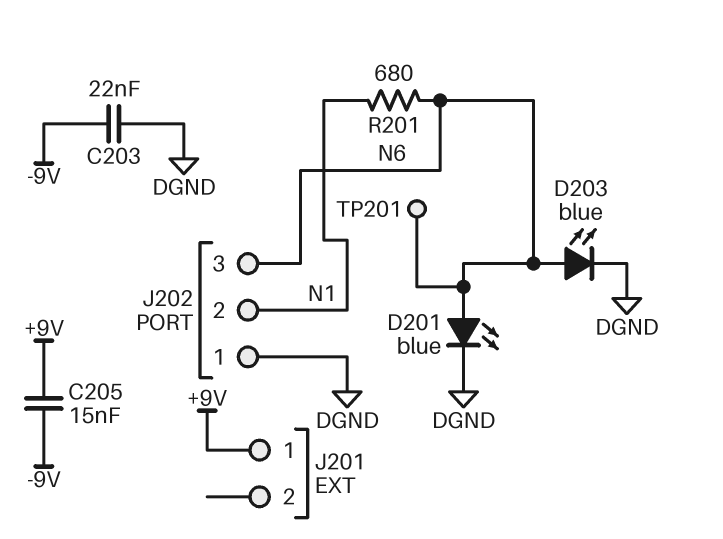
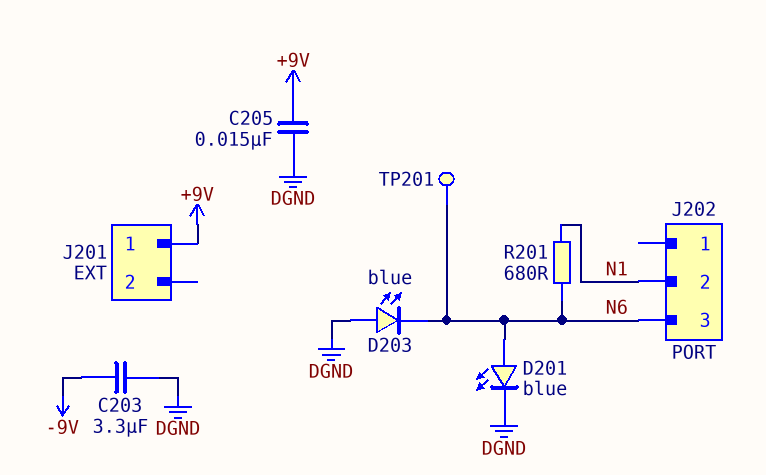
C203: 22nF (-9V, DGND) -> 3.3uF (-9V, DGND)
C205: 15nF (+9V, -9V) -> 15nF (+9V, DGND)
D203: LED blue (A N6, K DGND) -> LED blue (A DGND, K N6)
J202 pin 1: DGND -> none

